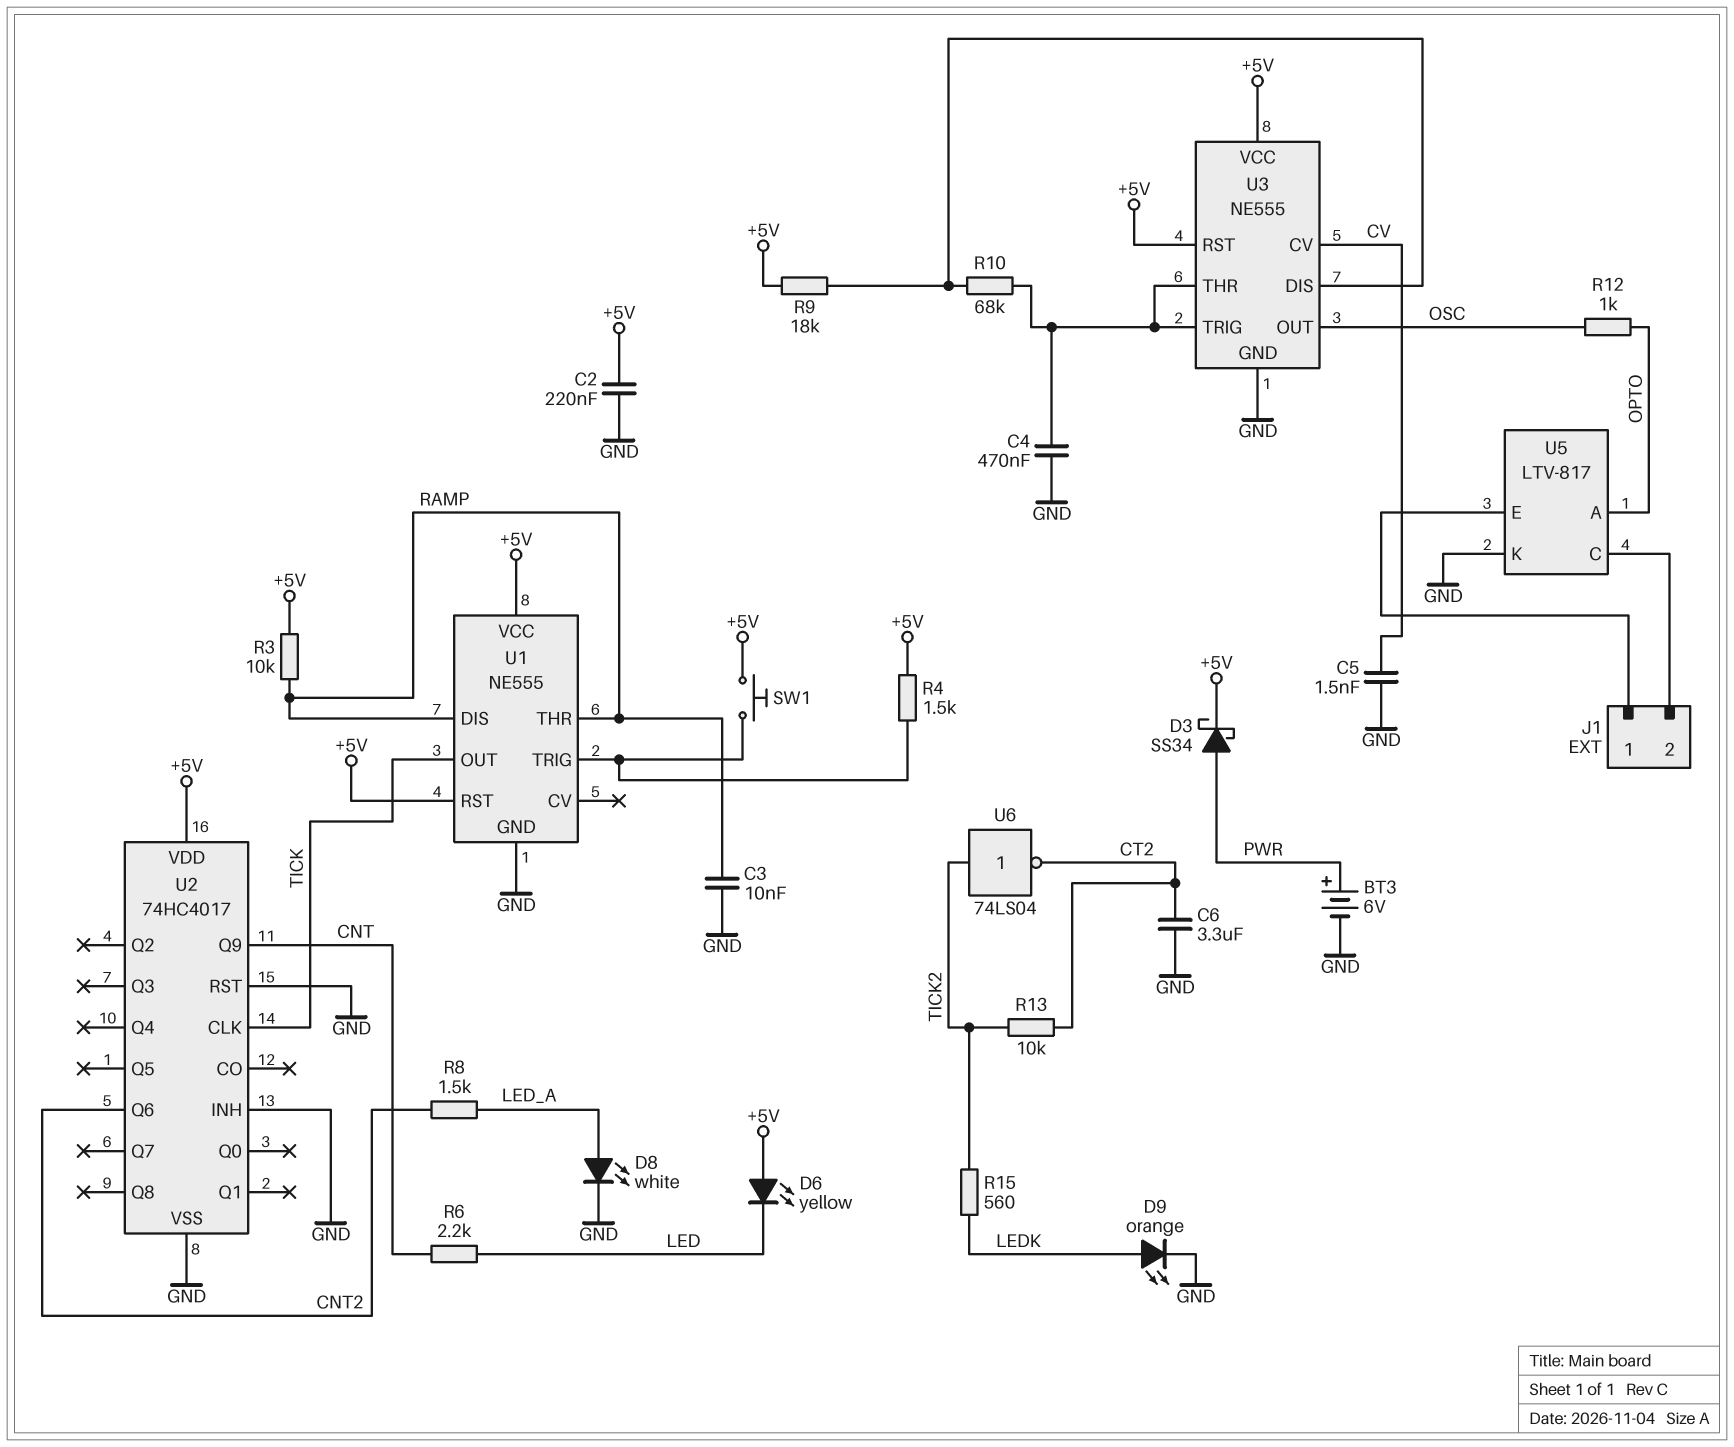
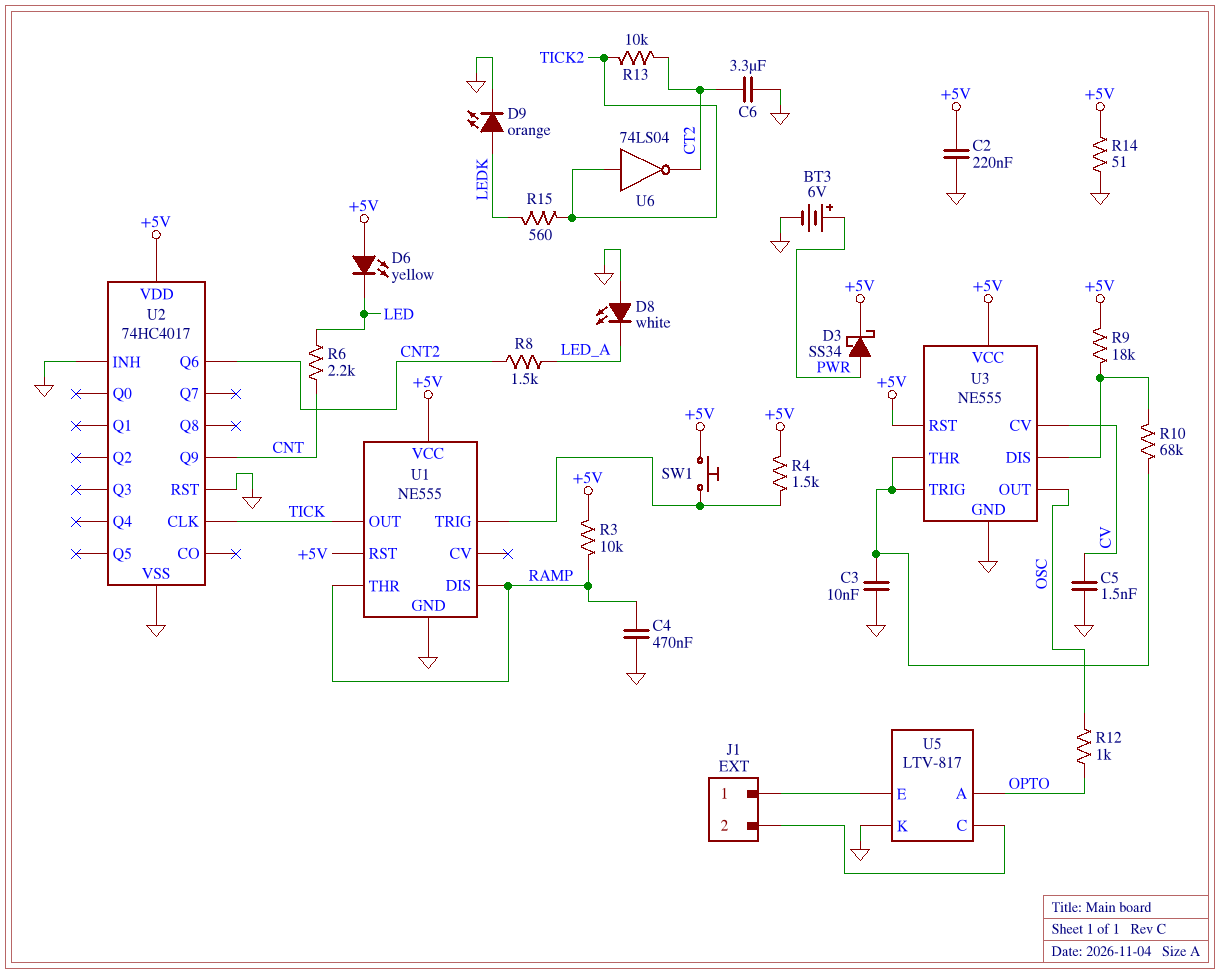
C3: 10nF (GND, RAMP) -> 10nF (GND, U3/THR)
C4: 470nF (GND, U3/THR) -> 470nF (GND, RAMP)
D8: LED white (A LED_A, K GND) -> LED white (A GND, K LED_A)
R14: none -> 51 (+5V, GND)

